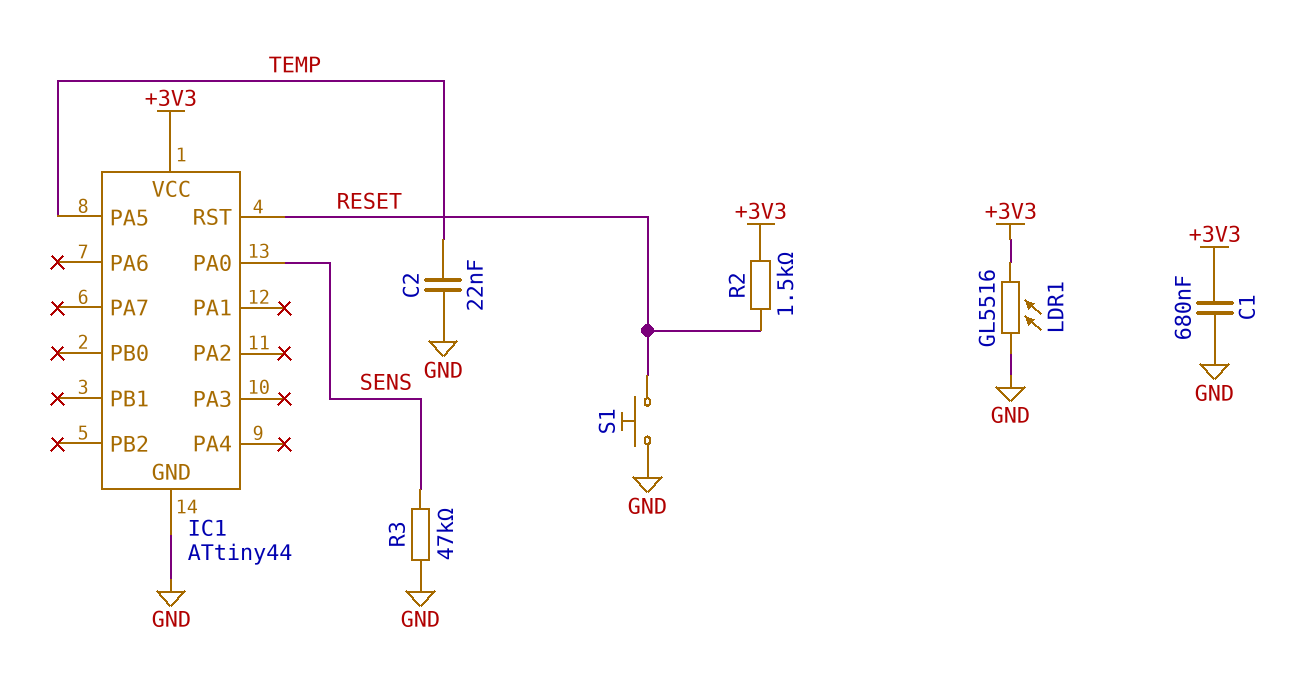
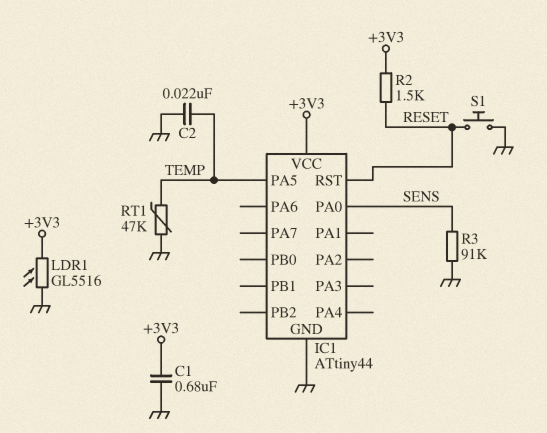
R3: 47k (GND, SENS) -> 91k (GND, SENS)
RT1: none -> 47k (GND, TEMP)

